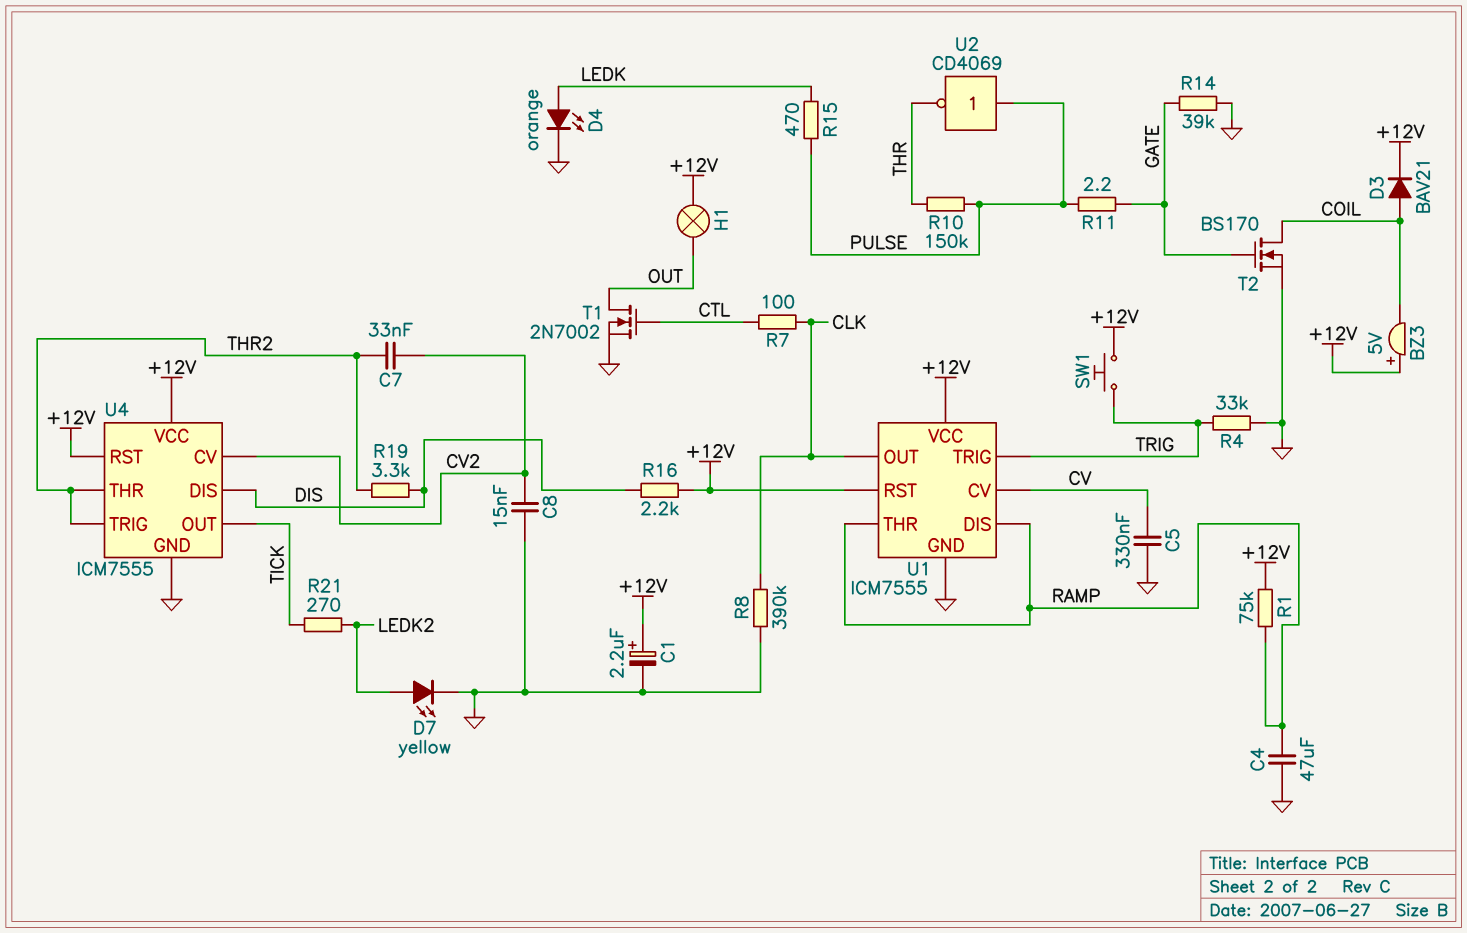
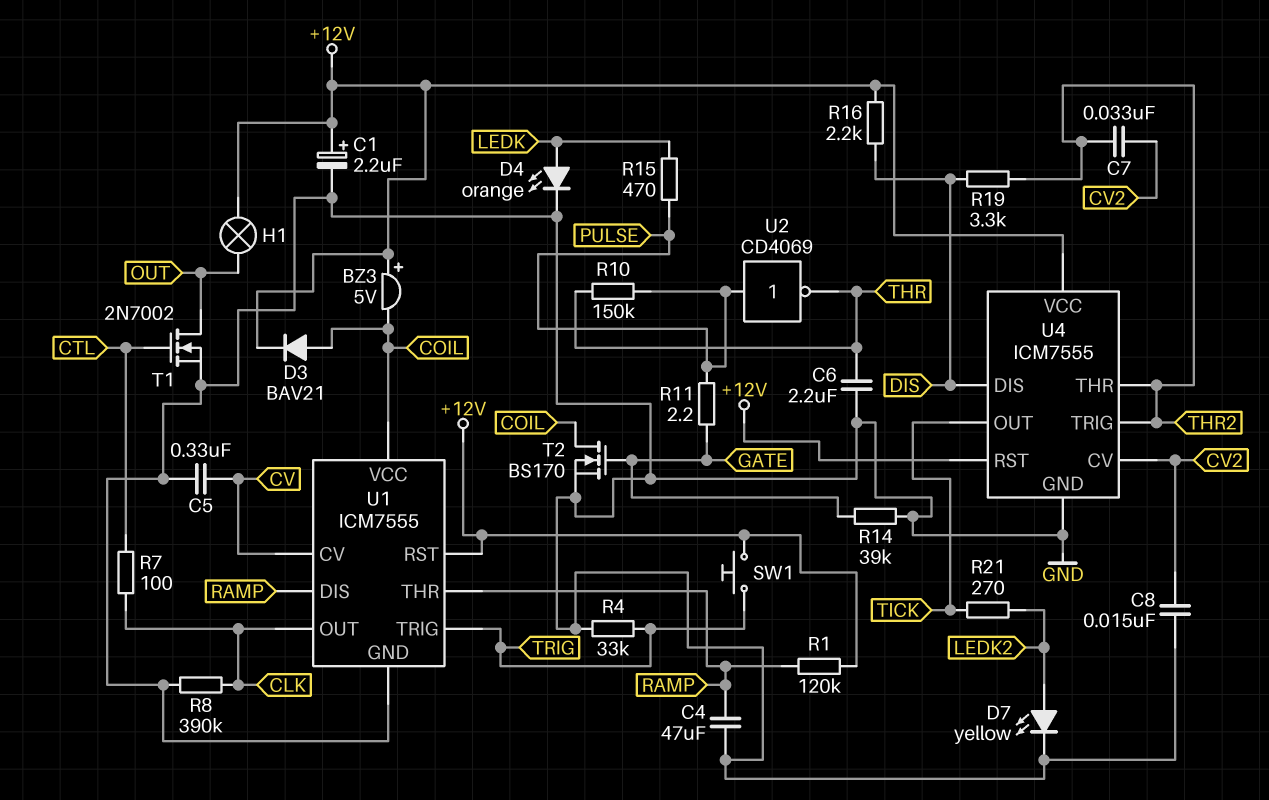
C6: none -> 2.2uF (GND, THR)
R1: 75k (+12V, RAMP) -> 120k (+12V, RAMP)
U1 pin VCC: +12V -> COIL

